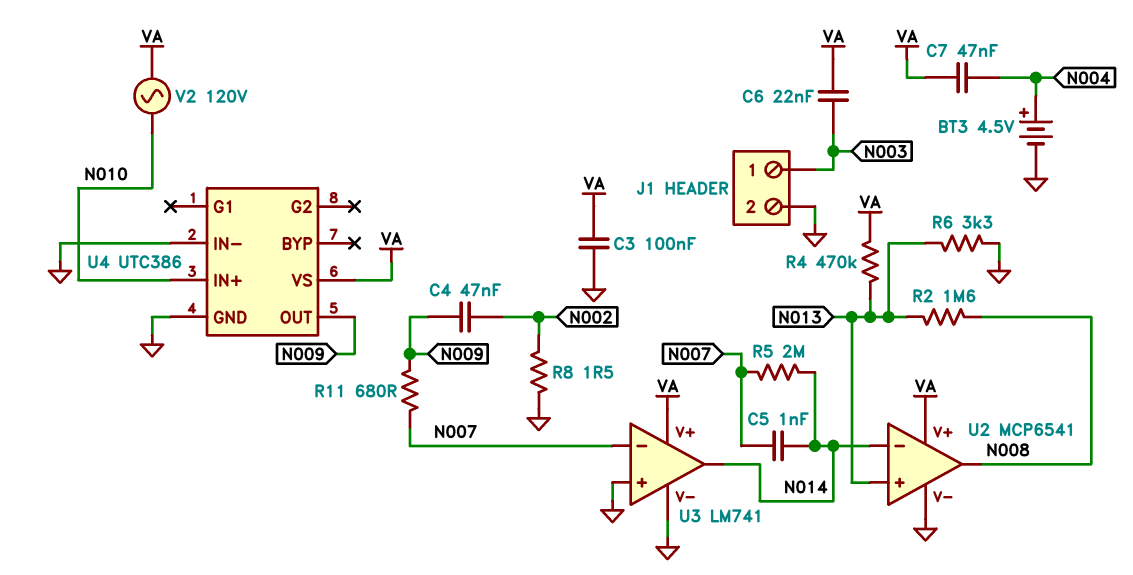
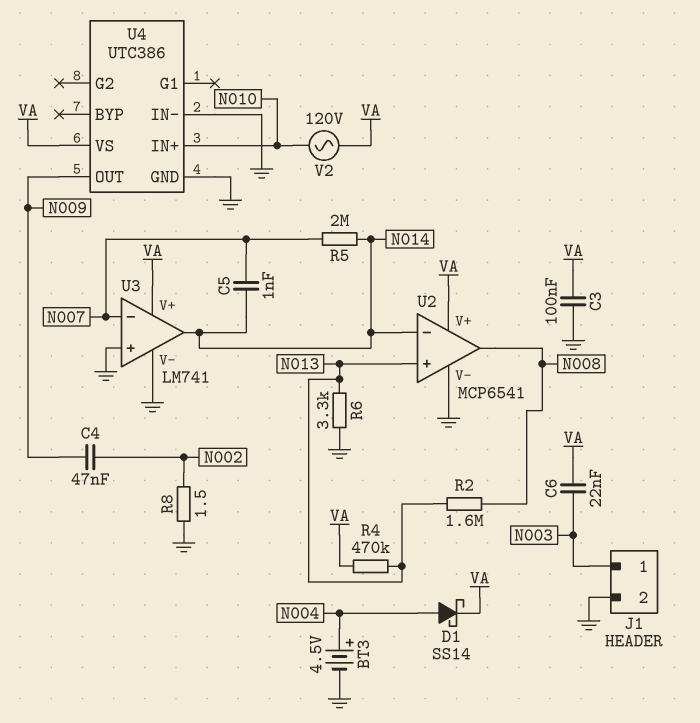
C7: 47nF (N004, VA) -> none
D1: none -> schottky SS14 (A N004, K VA)
R11: 680 (N007, N009) -> none

